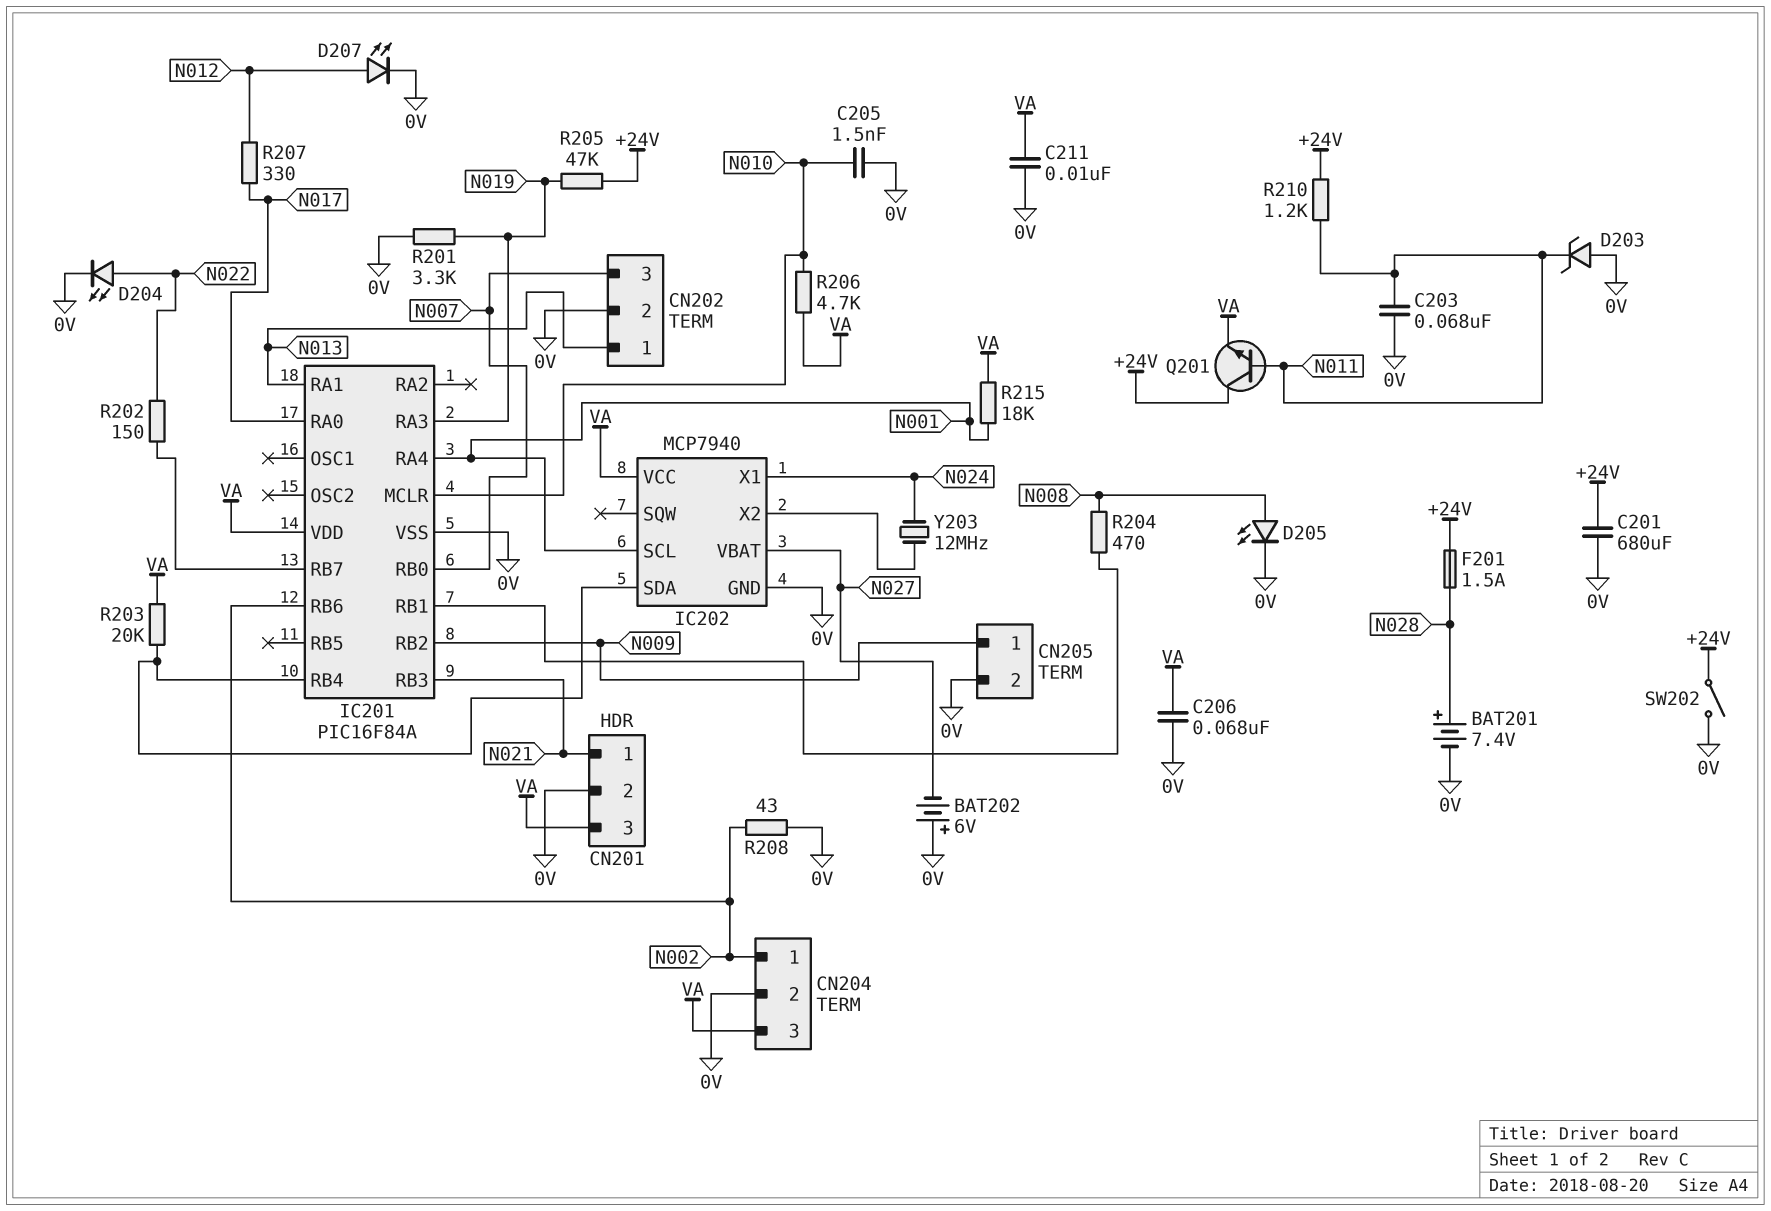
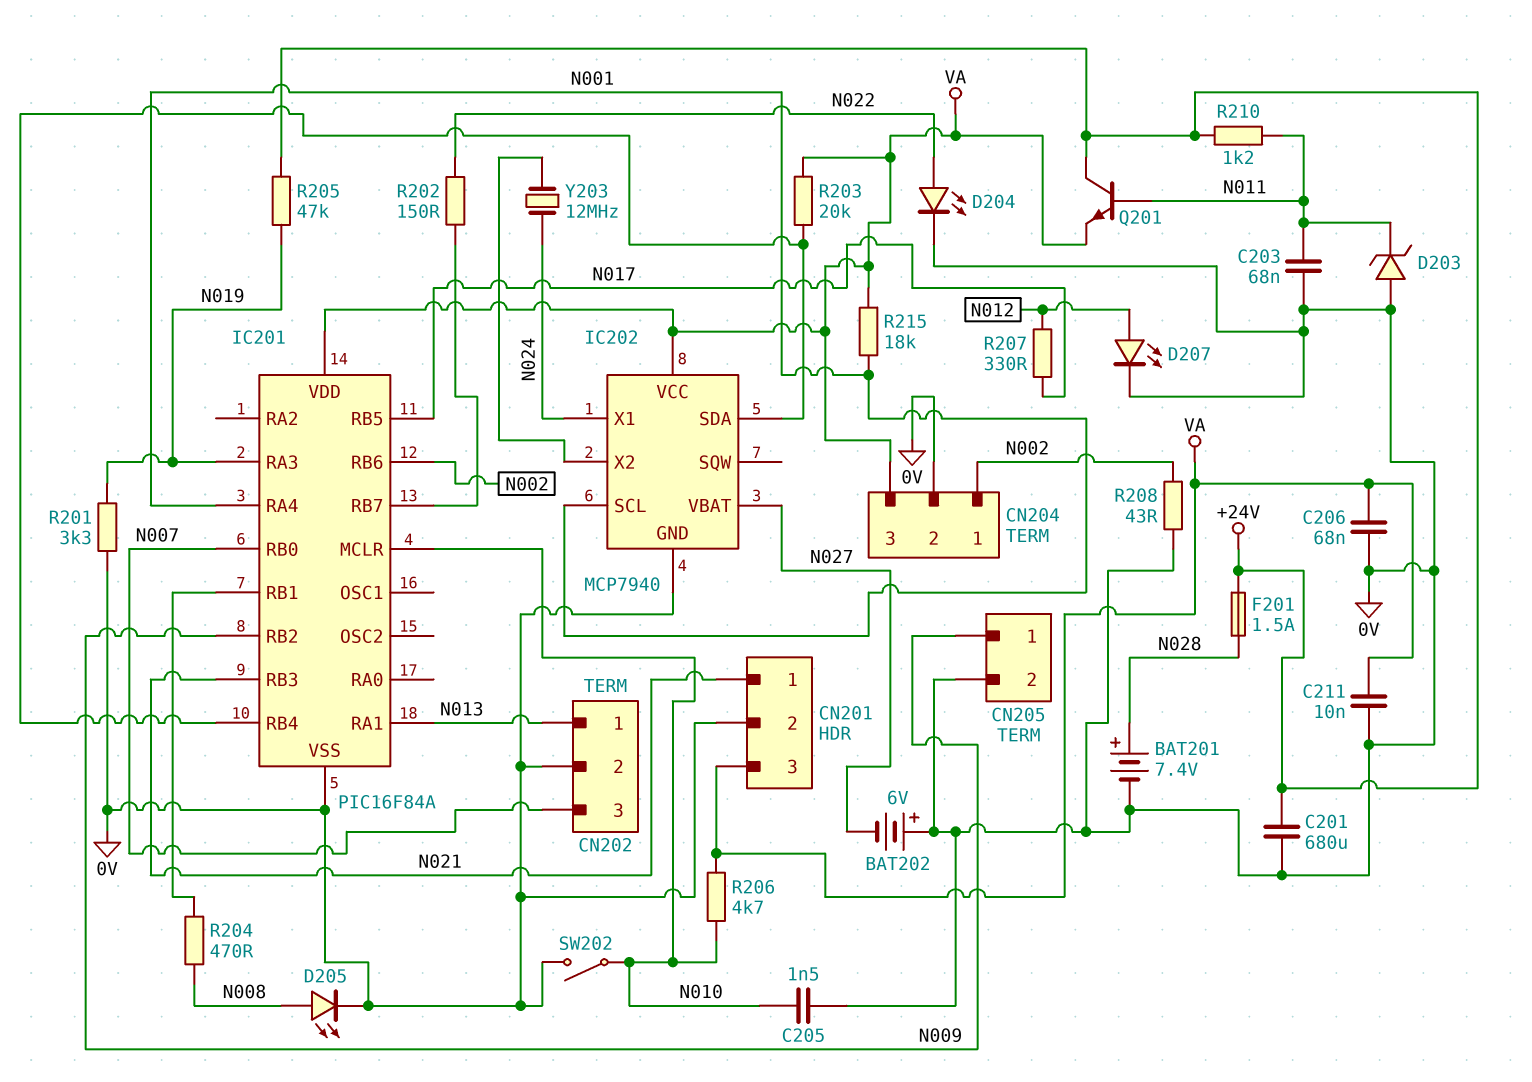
IC201 pin RA0: N017 -> none
IC201 pin RB5: none -> N017
SW202: switch (+24V, 0V) -> switch (0V, N010)

